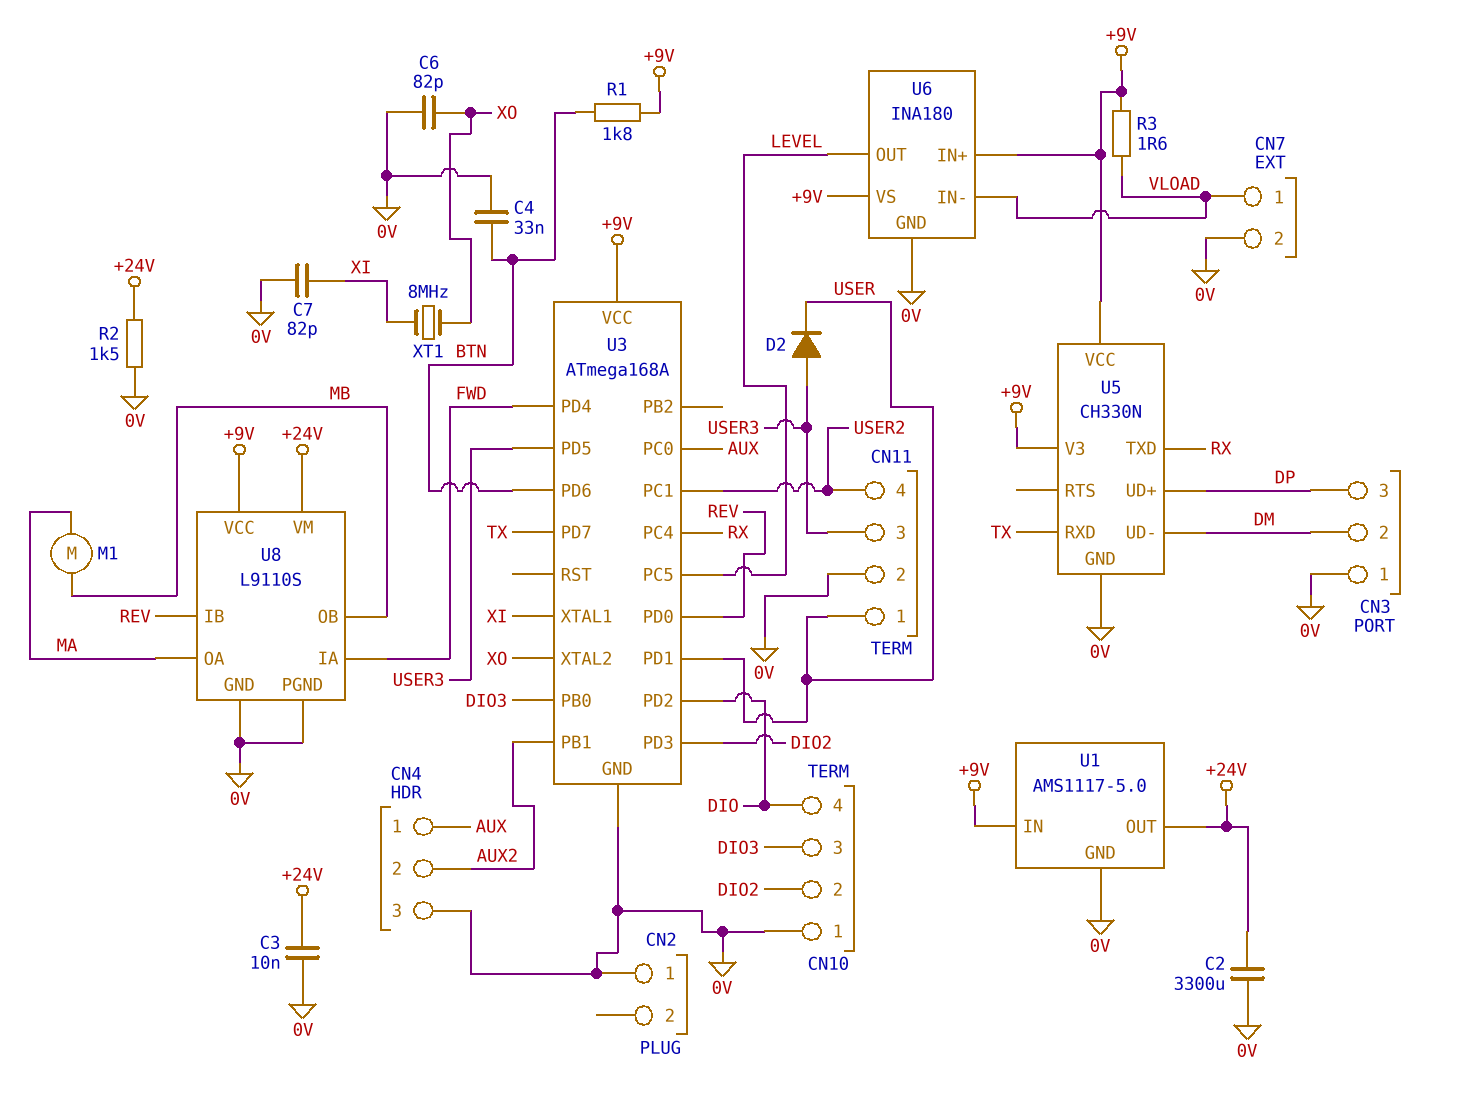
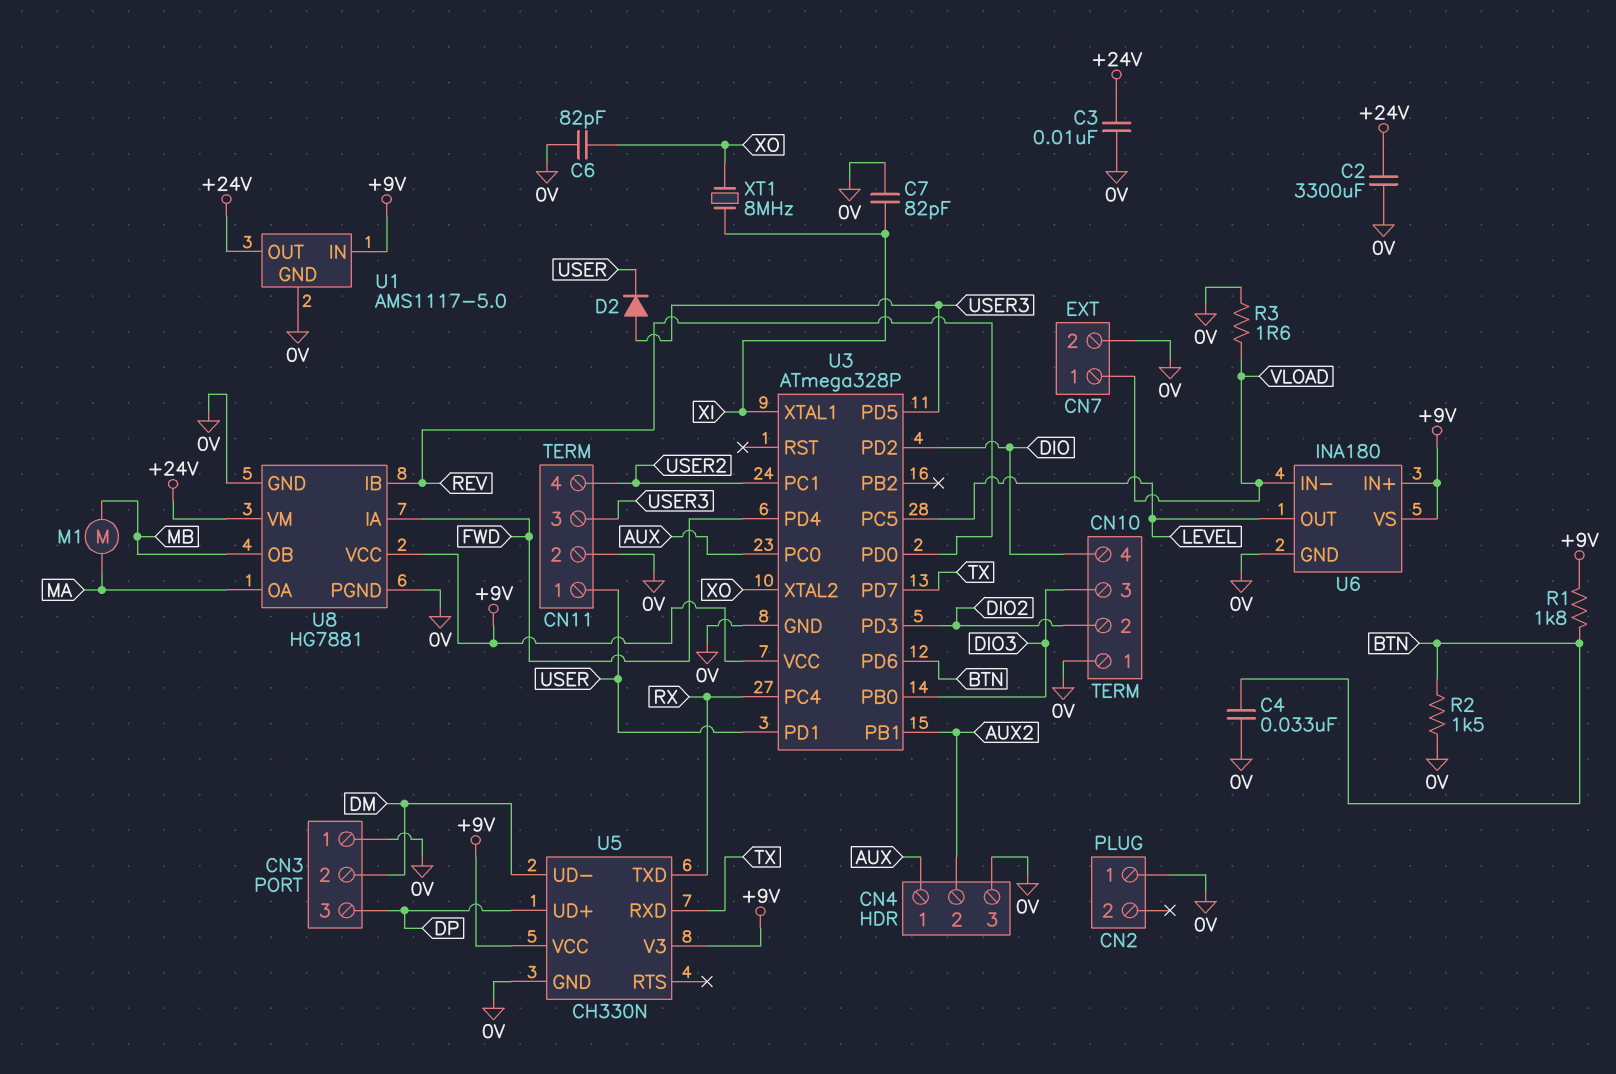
R2: 1.5k (+24V, 0V) -> 1.5k (0V, BTN)
R3: 1.6 (+9V, VLOAD) -> 1.6 (0V, VLOAD)
U3: ATmega168A -> ATmega328P
U8: L9110S -> HG7881

